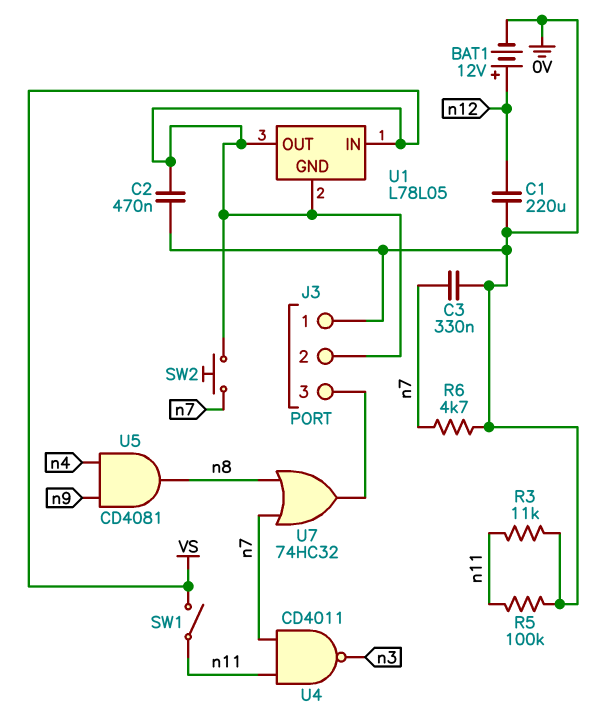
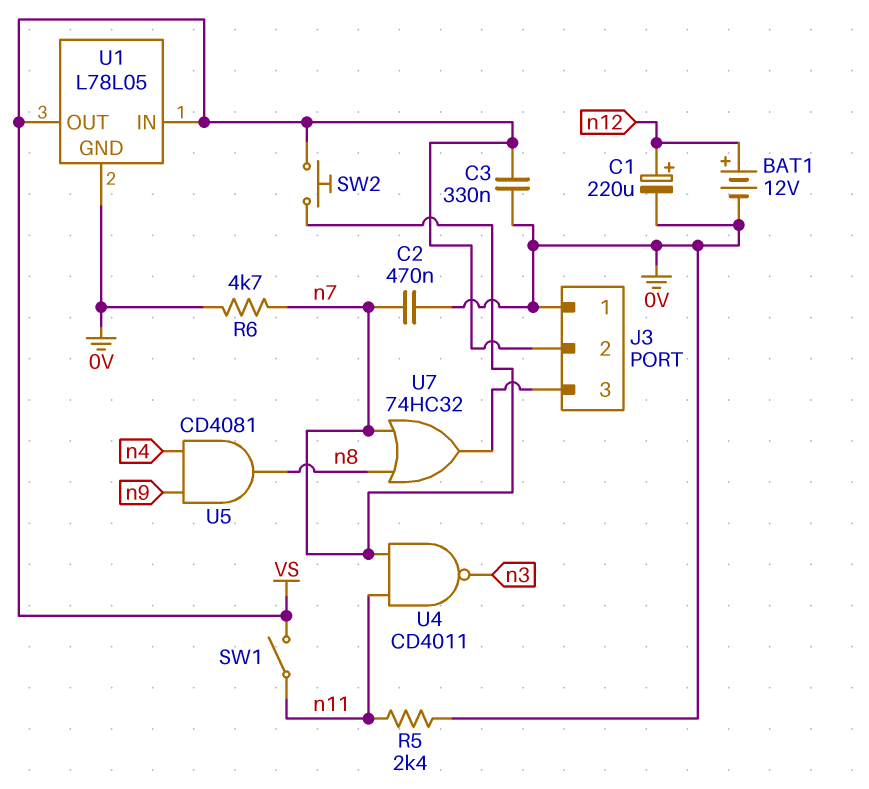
C1: 220uF (0V, n12) -> 220uF (plus n12, minus 0V)
C2: 470nF (0V, VS) -> 470nF (0V, n7)
C3: 330nF (0V, n7) -> 330nF (0V, VS)
R3: 11k (0V, n11) -> none
R5: 100k (0V, n11) -> 2.4k (0V, n11)
U1 pin GND: VS -> 0V

